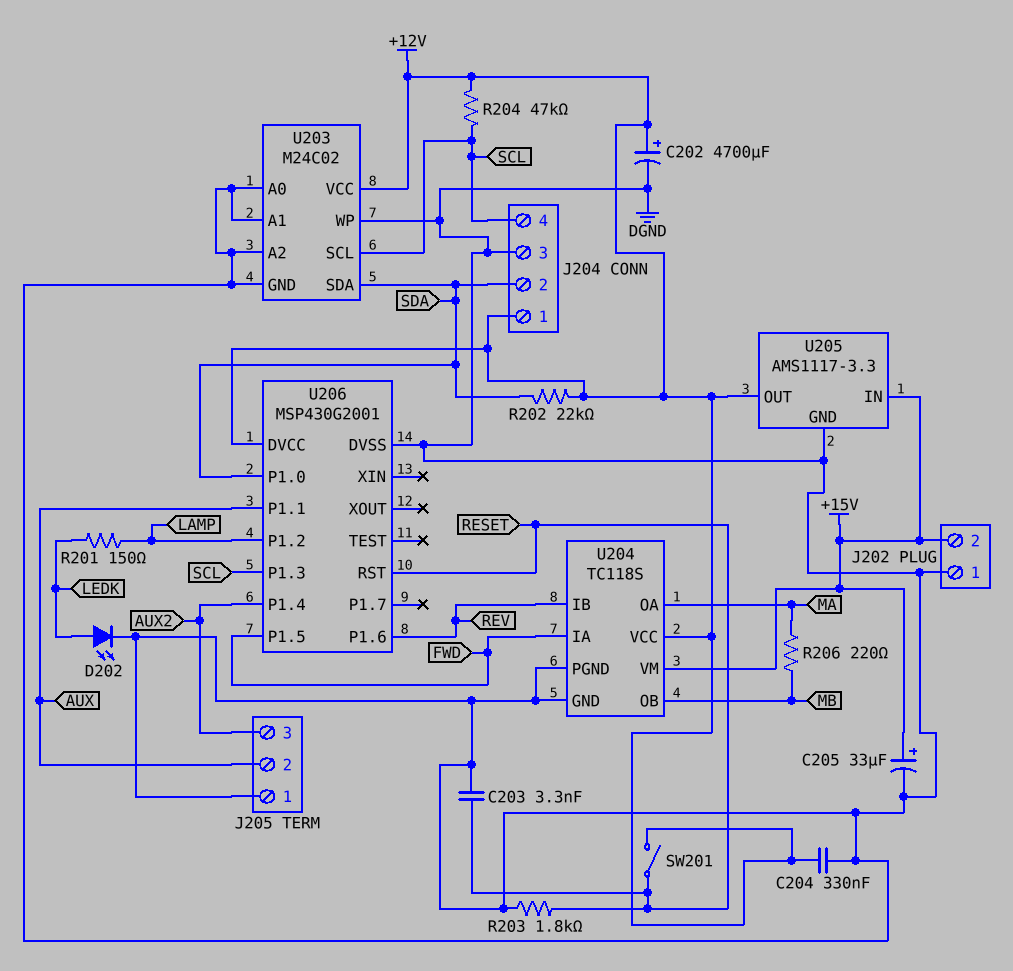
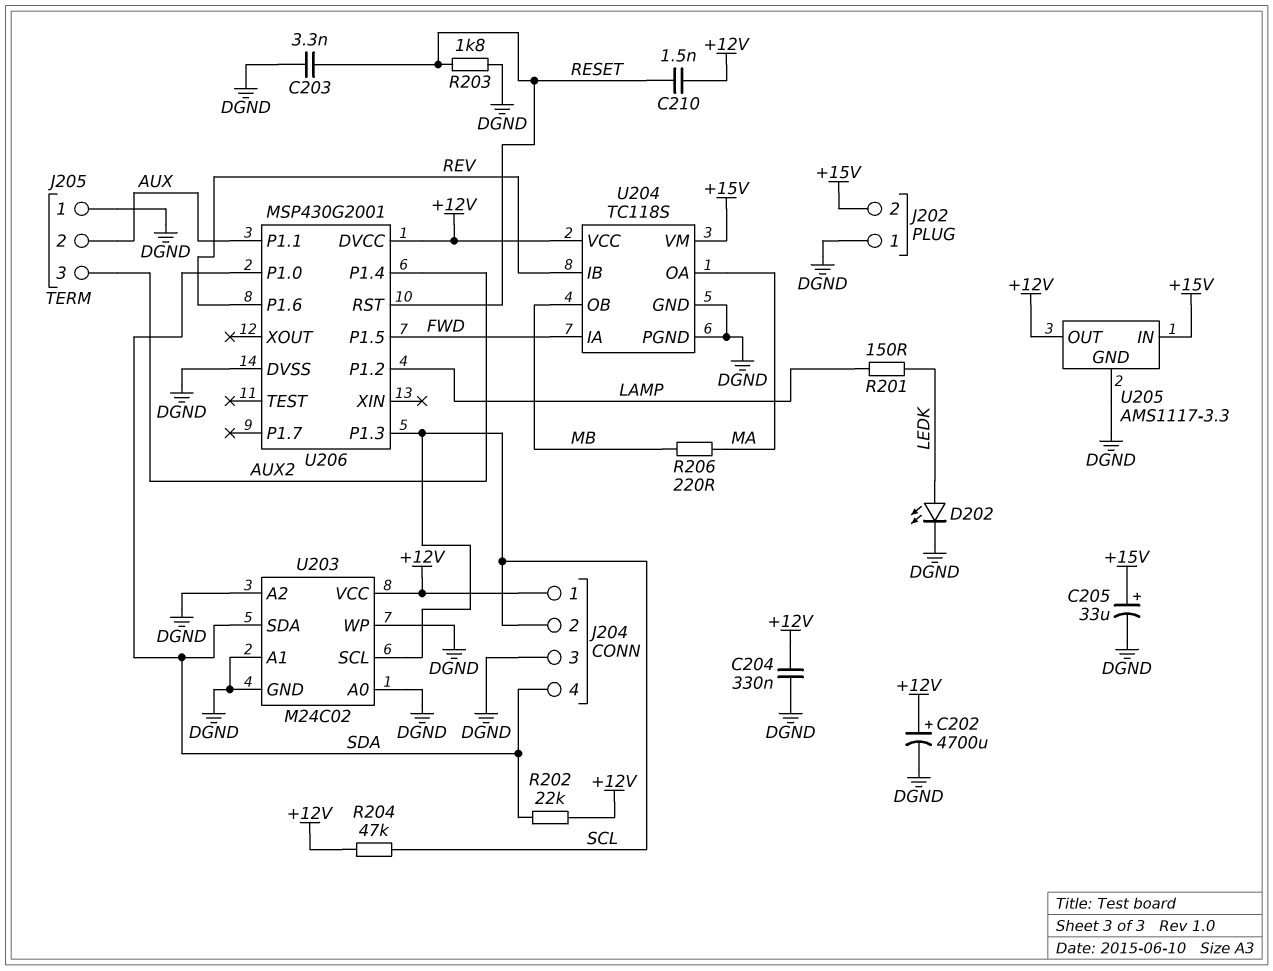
C210: none -> 1.5nF (+12V, RESET)
J204 pin 2: SDA -> SCL
J204 pin 4: SCL -> SDA
SW201: switch (+12V, RESET) -> none

